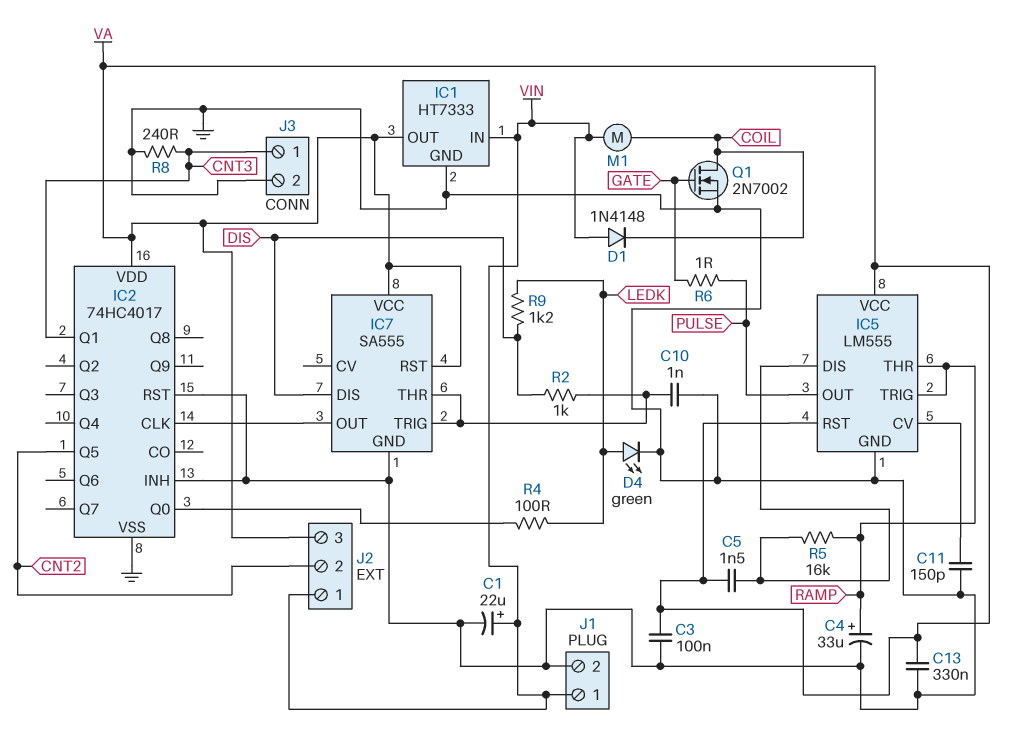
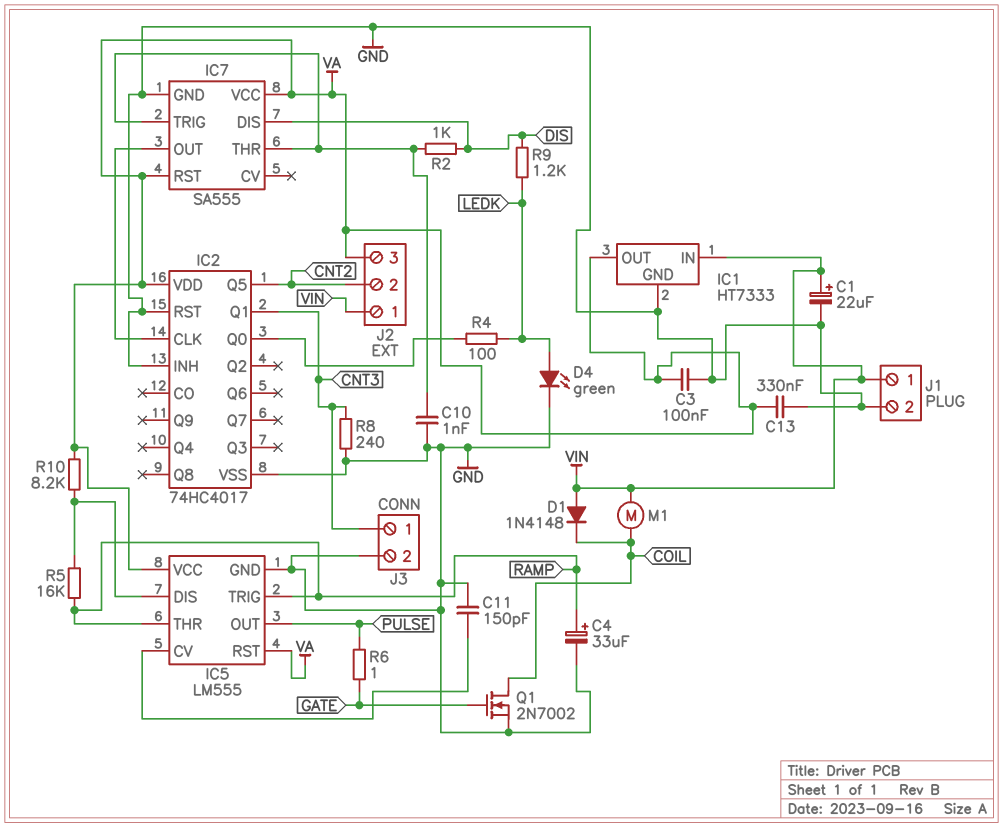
C5: 1.5nF (IC5/DIS, VA) -> none
R10: none -> 8.2k (IC5/DIS, VA)

